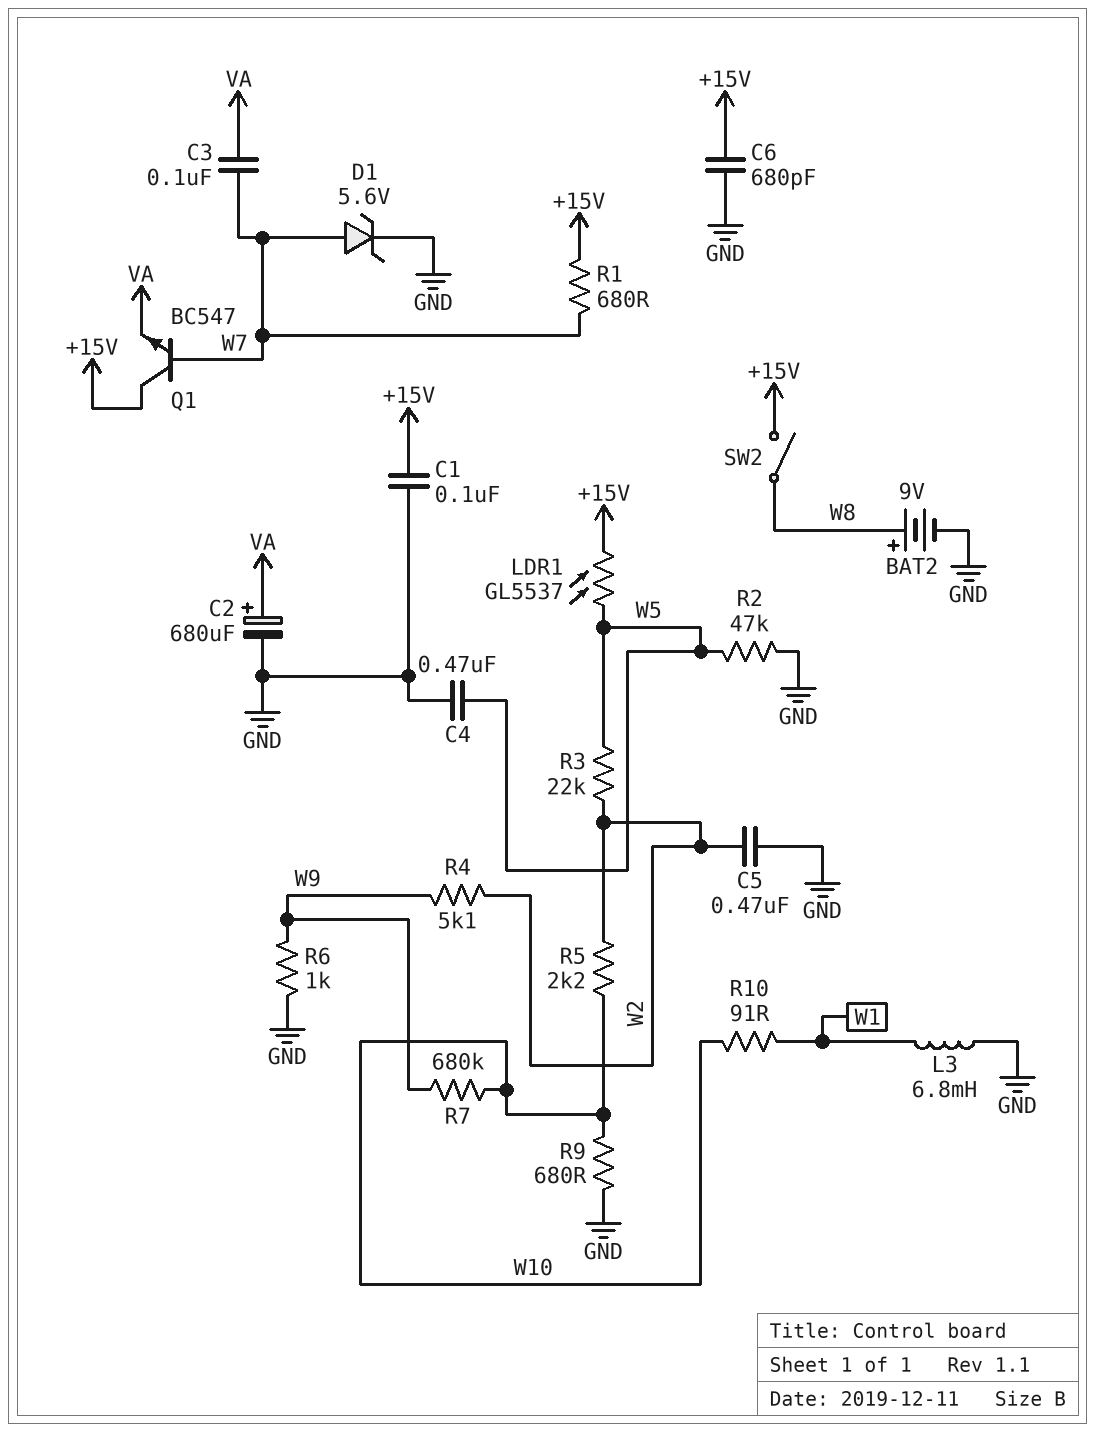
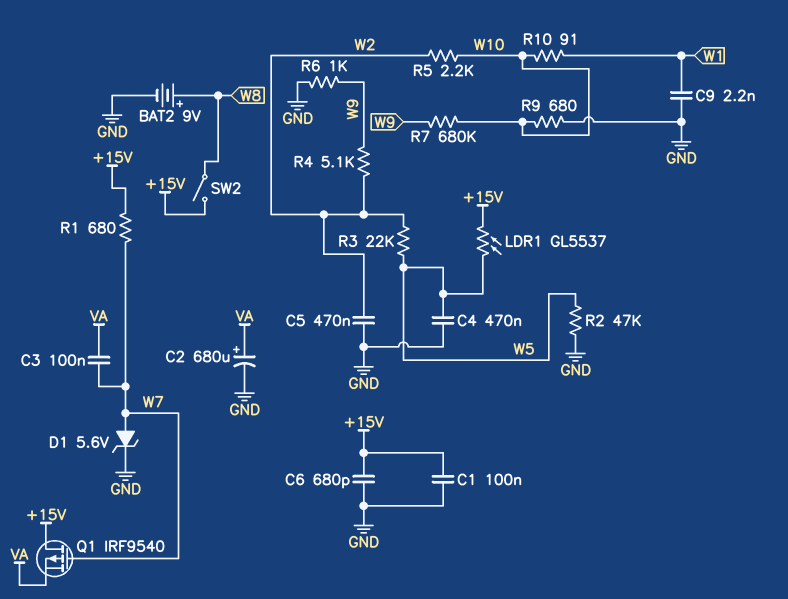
C9: none -> 2.2nF (GND, W1)
L3: 6.8mH (GND, W1) -> none
Q1: NPN BC547 (B W7, C +15V, E VA) -> PMOS IRF9540 (G W7, D +15V, S VA)

